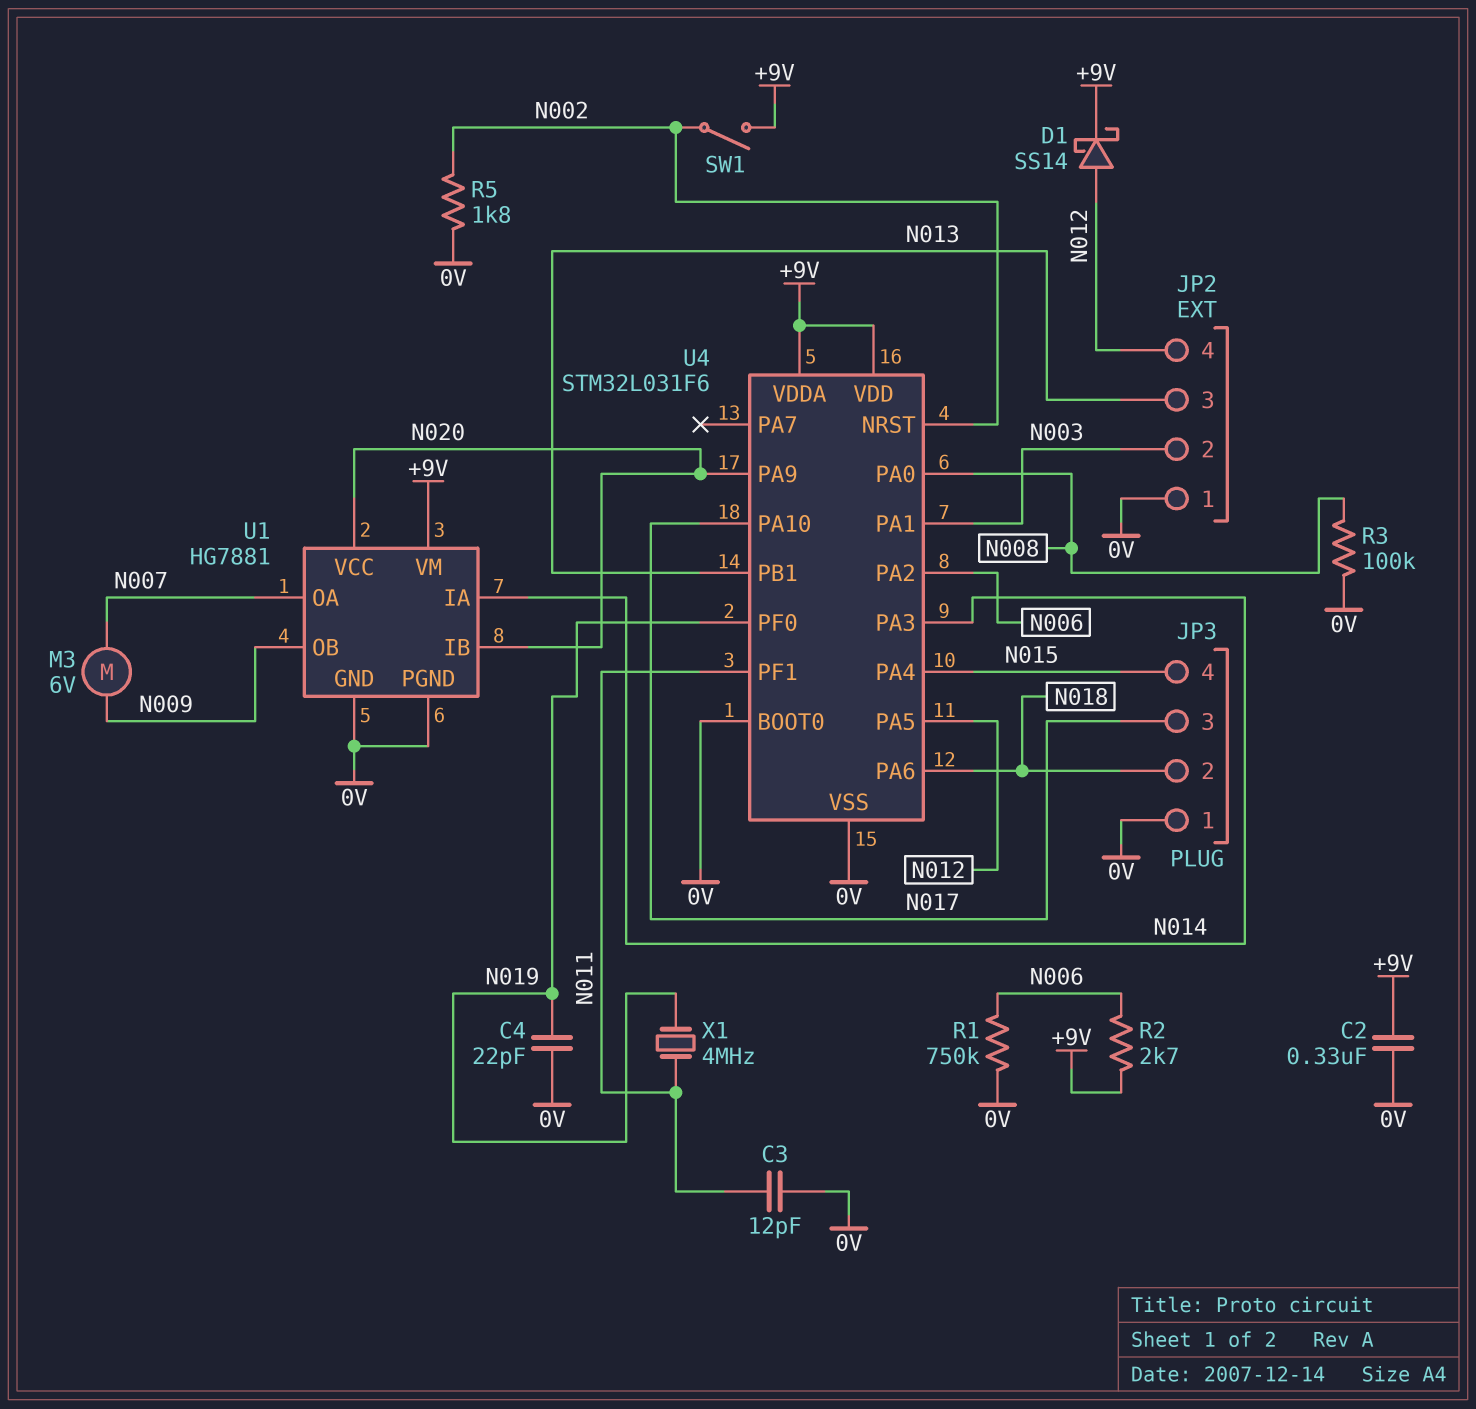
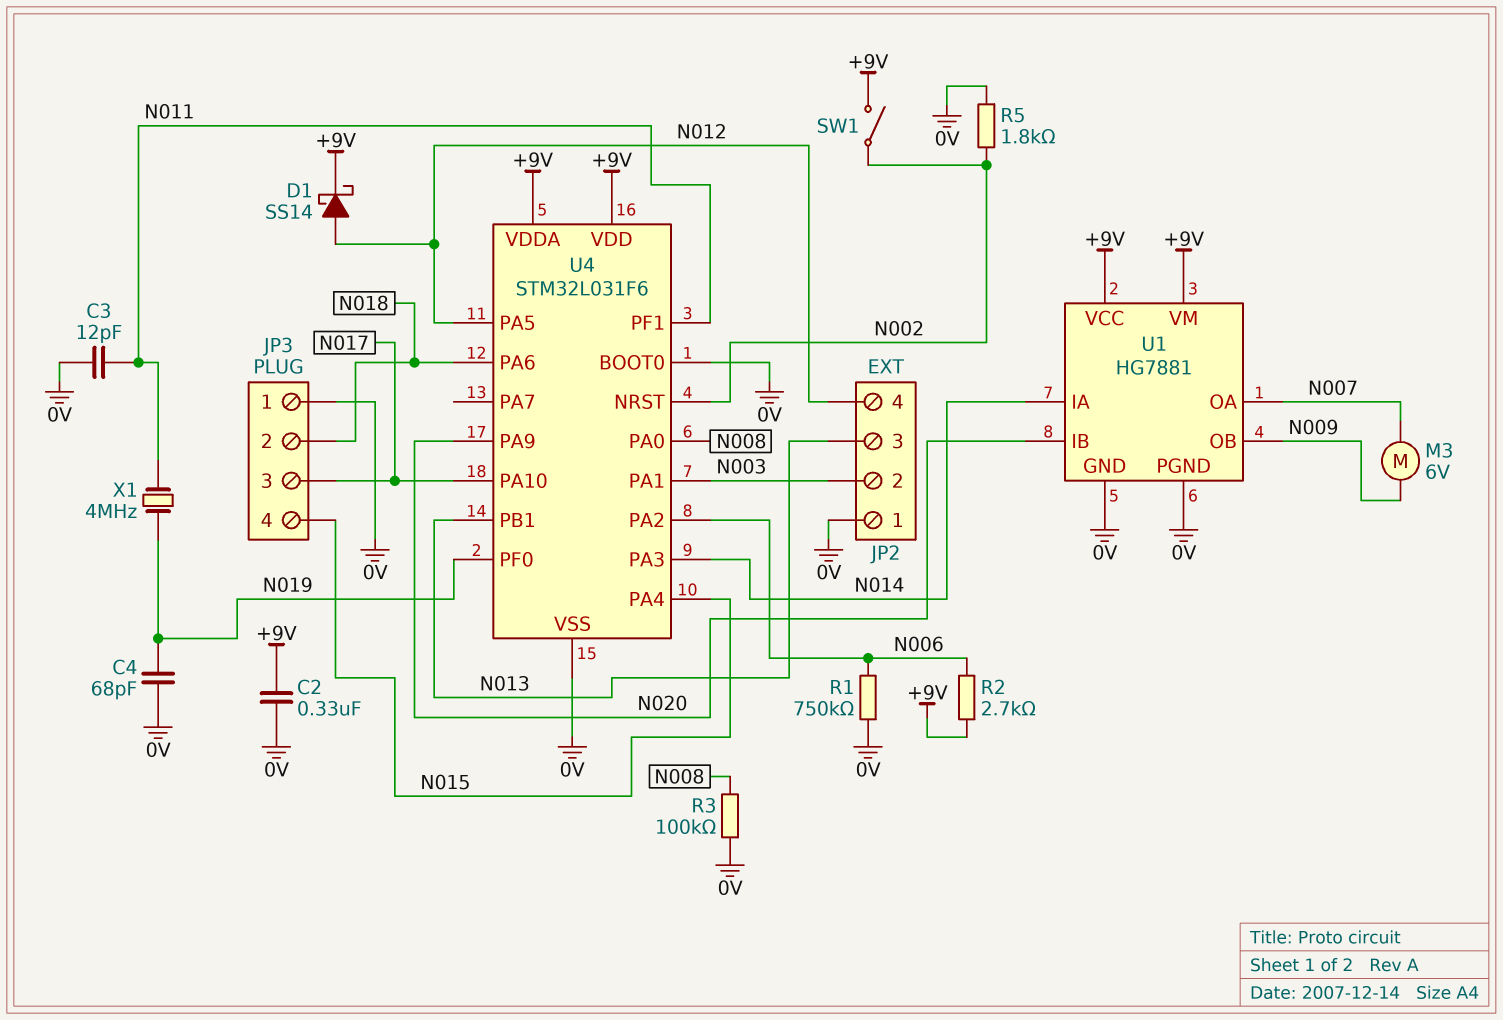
C4: 22pF (0V, N019) -> 68pF (0V, N019)
U1 pin VCC: N020 -> +9V

